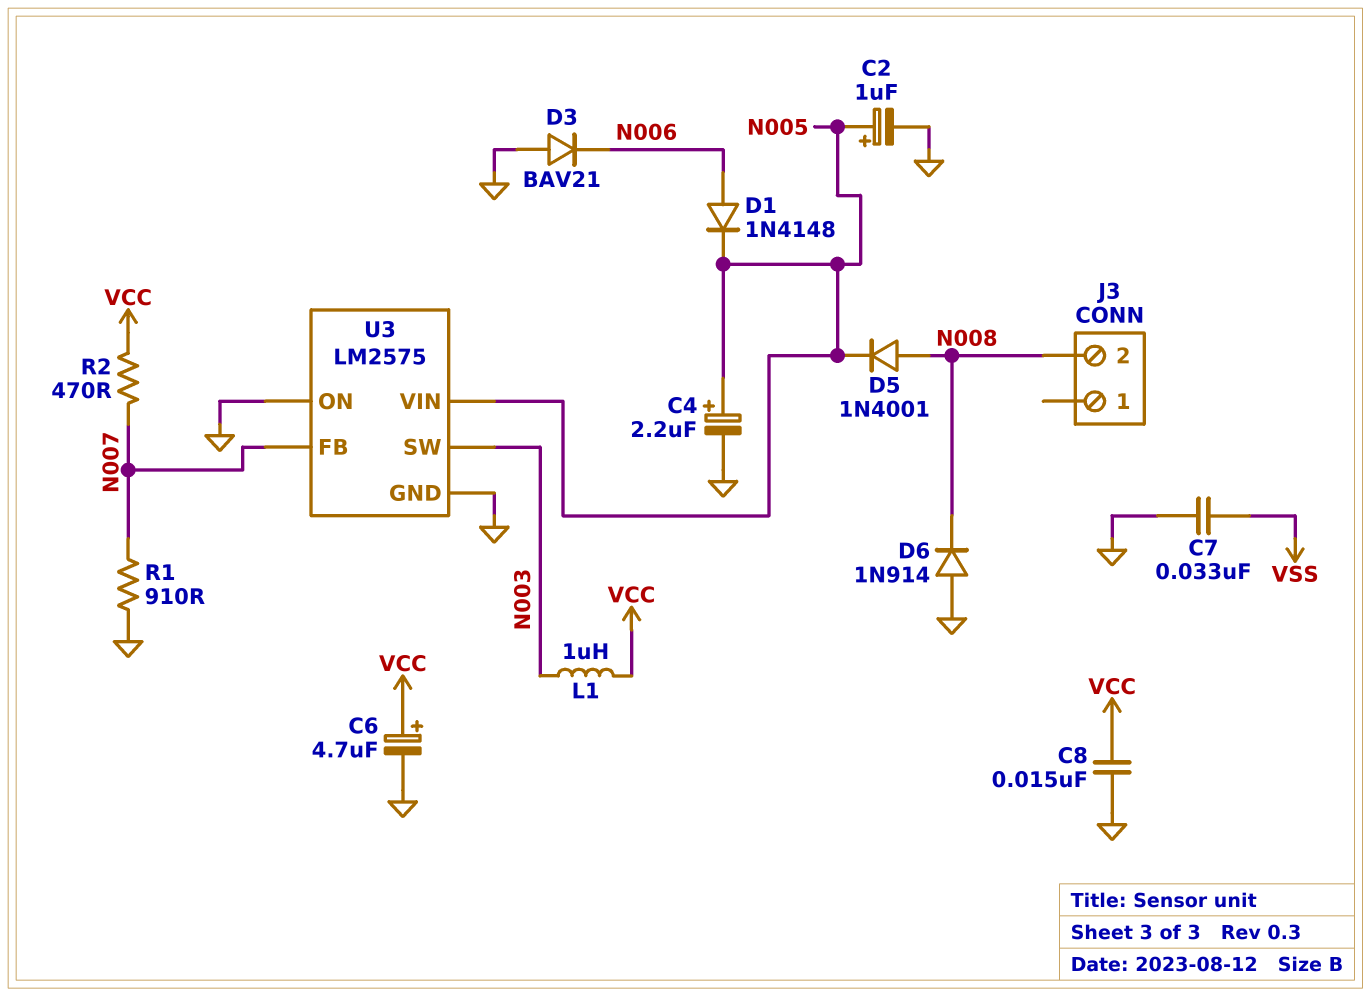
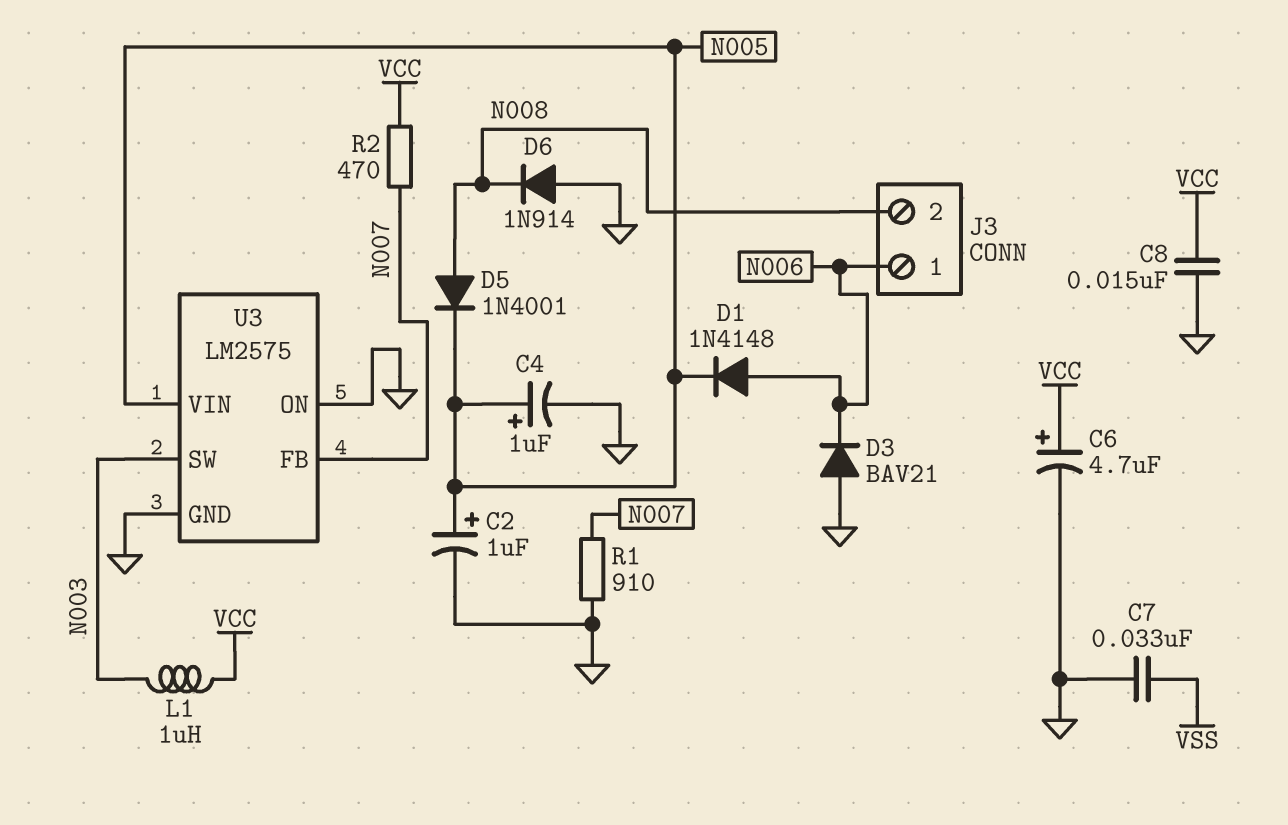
C4: 2.2uF (plus N005, minus GND) -> 1uF (plus N005, minus GND)
J3 pin 1: none -> N006

